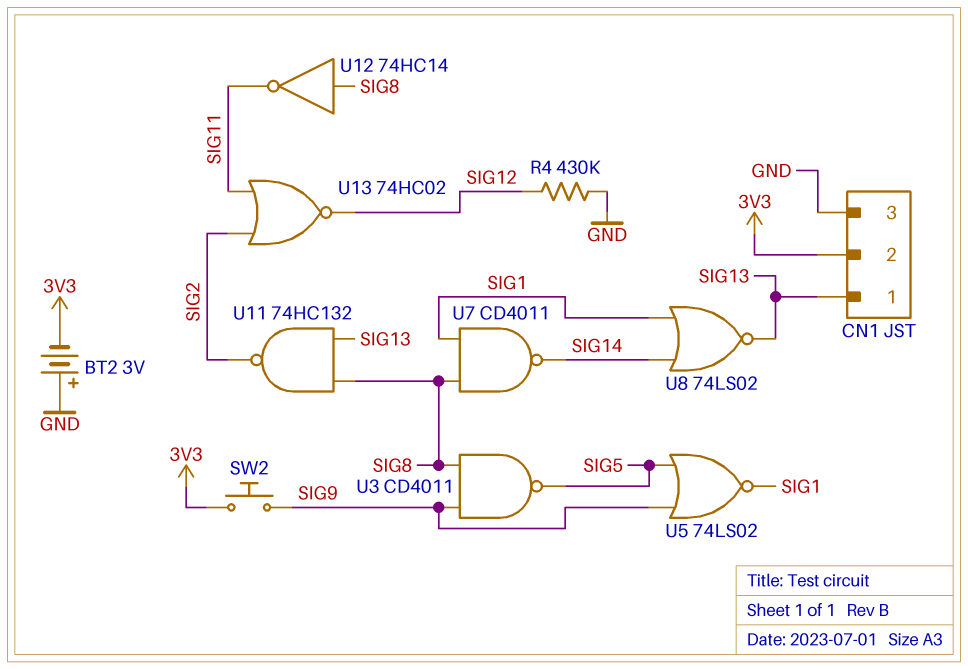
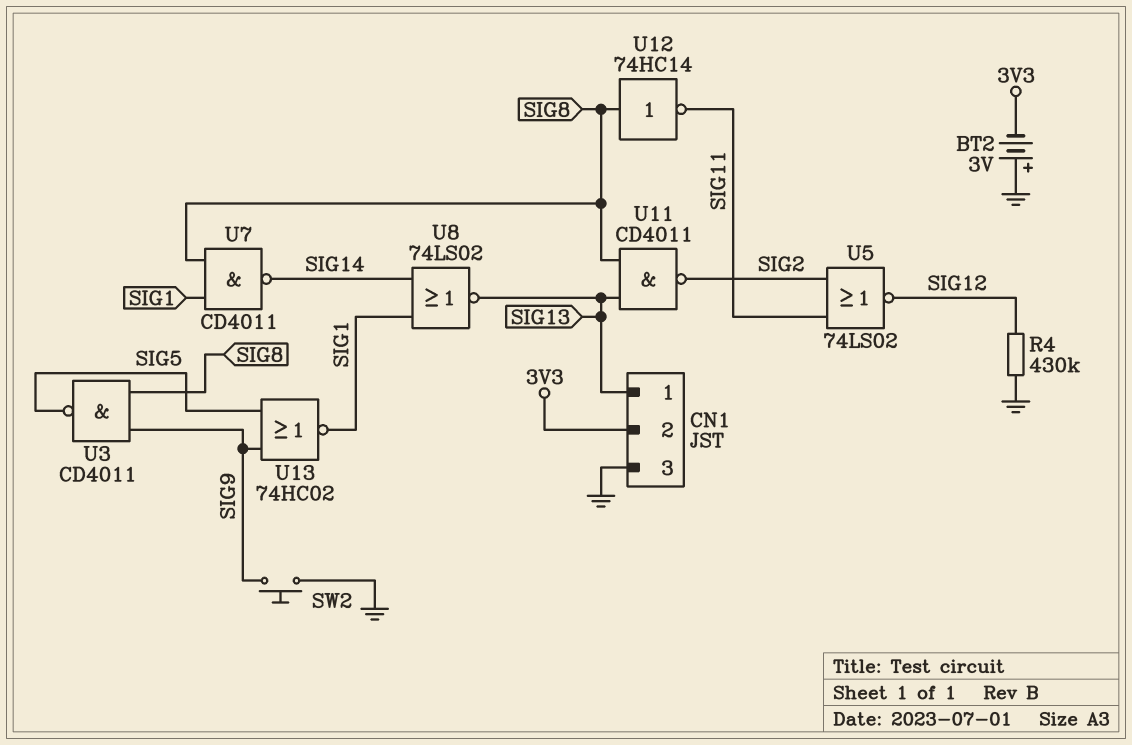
SW2: button (3V3, SIG9) -> button (GND, SIG9)
U5: NOR 74LS02 (in SIG5, in SIG9, out SIG1) -> NOR 74LS02 (in SIG2, in SIG11, out SIG12)
U11: NAND 74HC132 (in SIG8, in SIG13, out SIG2) -> NAND CD4011 (in SIG8, in SIG13, out SIG2)
U13: NOR 74HC02 (in SIG2, in SIG11, out SIG12) -> NOR 74HC02 (in SIG5, in SIG9, out SIG1)

